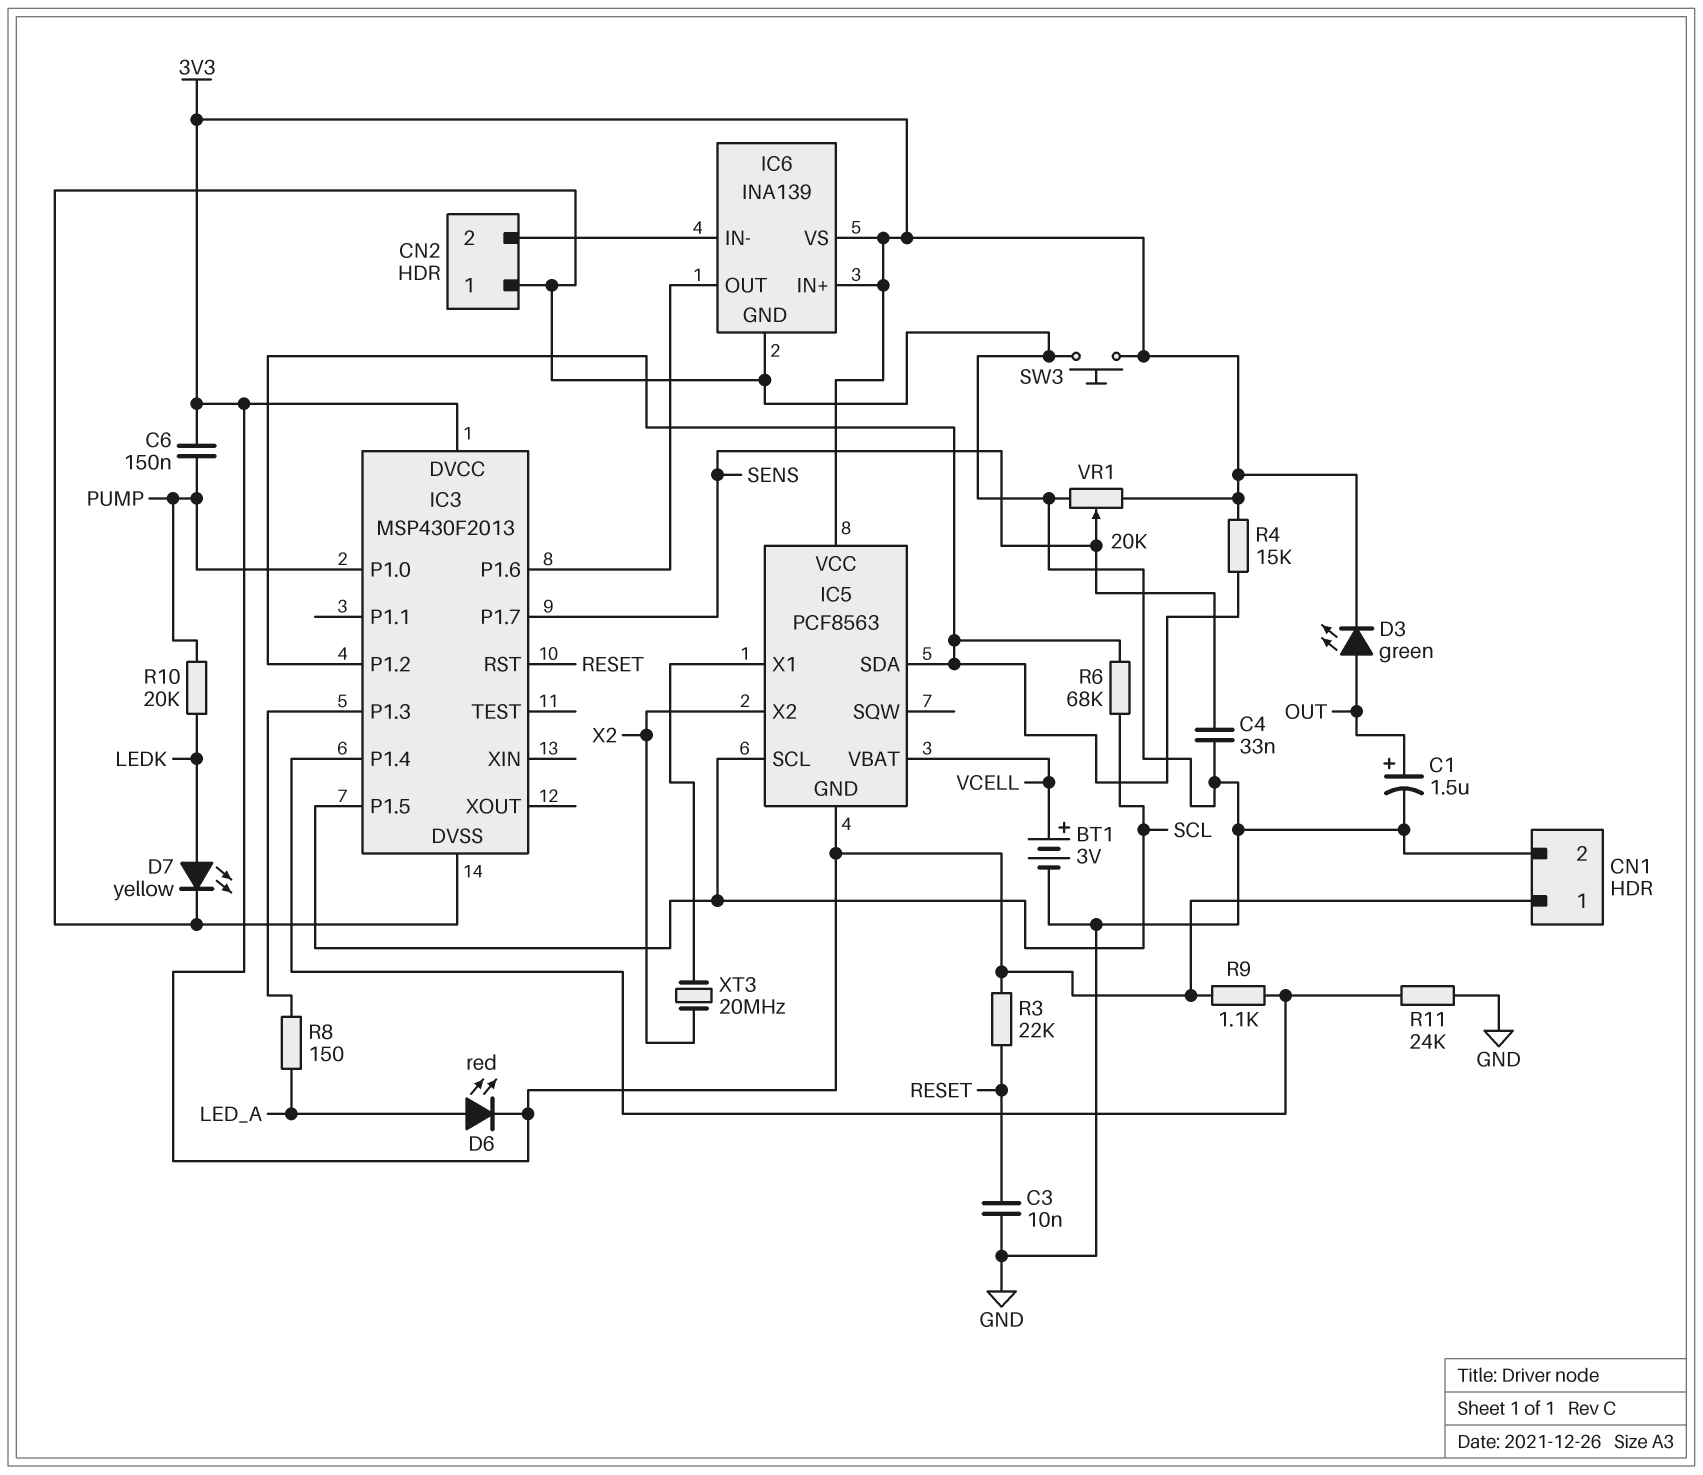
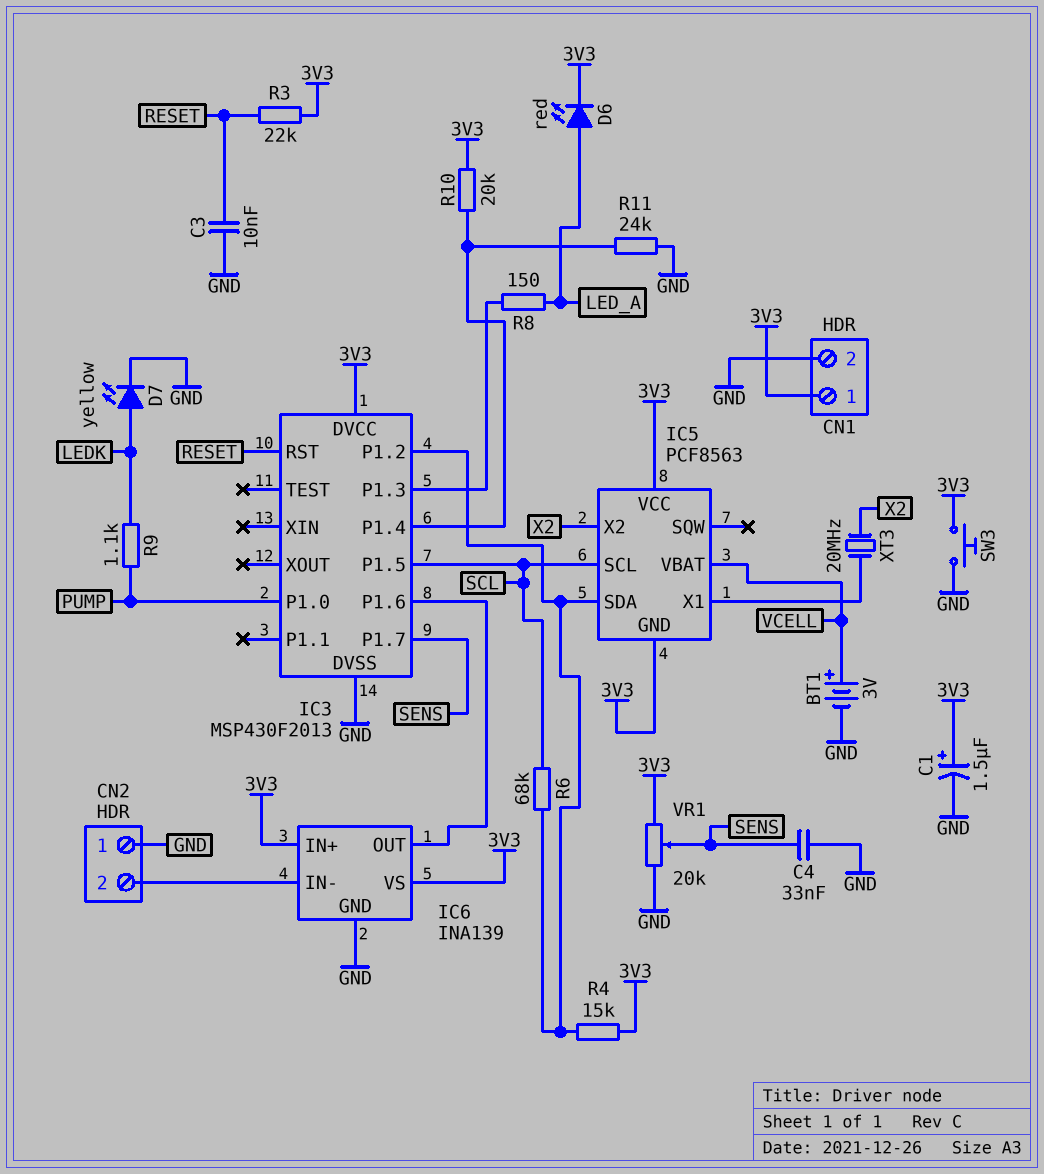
C1: 1.5uF (plus OUT, minus GND) -> 1.5uF (plus 3V3, minus GND)
C6: 150nF (3V3, PUMP) -> none
D3: LED green (A OUT, K 3V3) -> none
R9: 1.1k (3V3, IC3/P1.4) -> 1.1k (LEDK, PUMP)
R10: 20k (LEDK, PUMP) -> 20k (3V3, IC3/P1.4)

